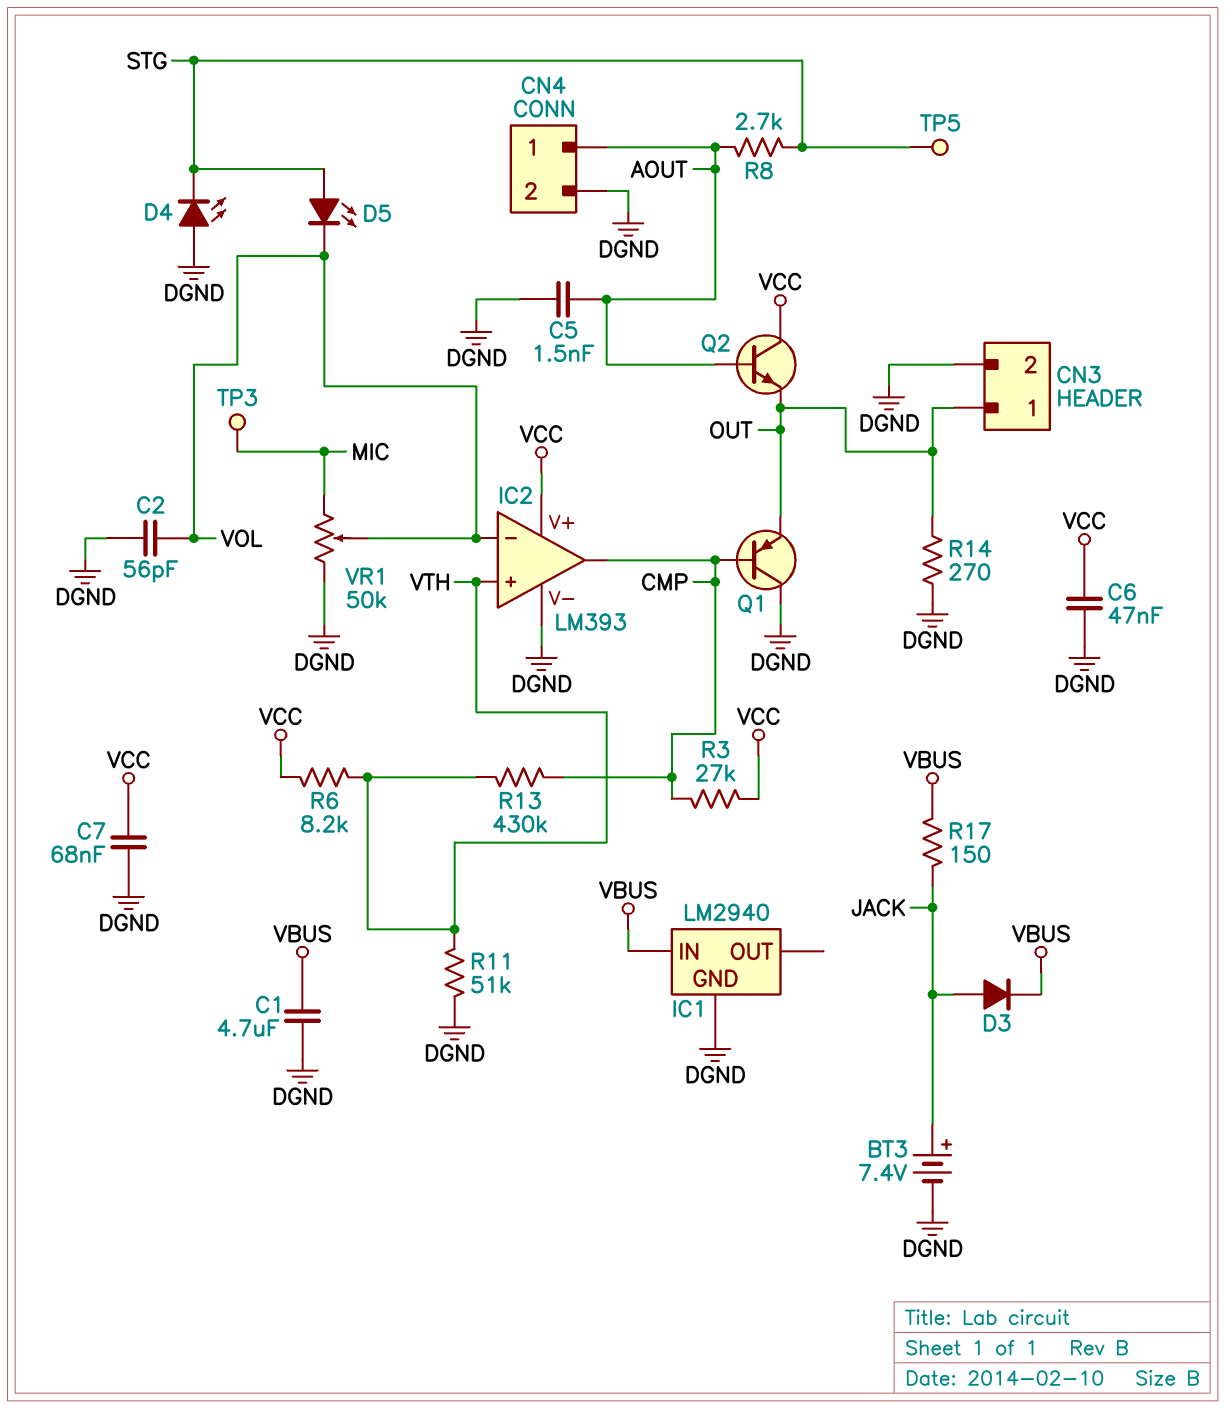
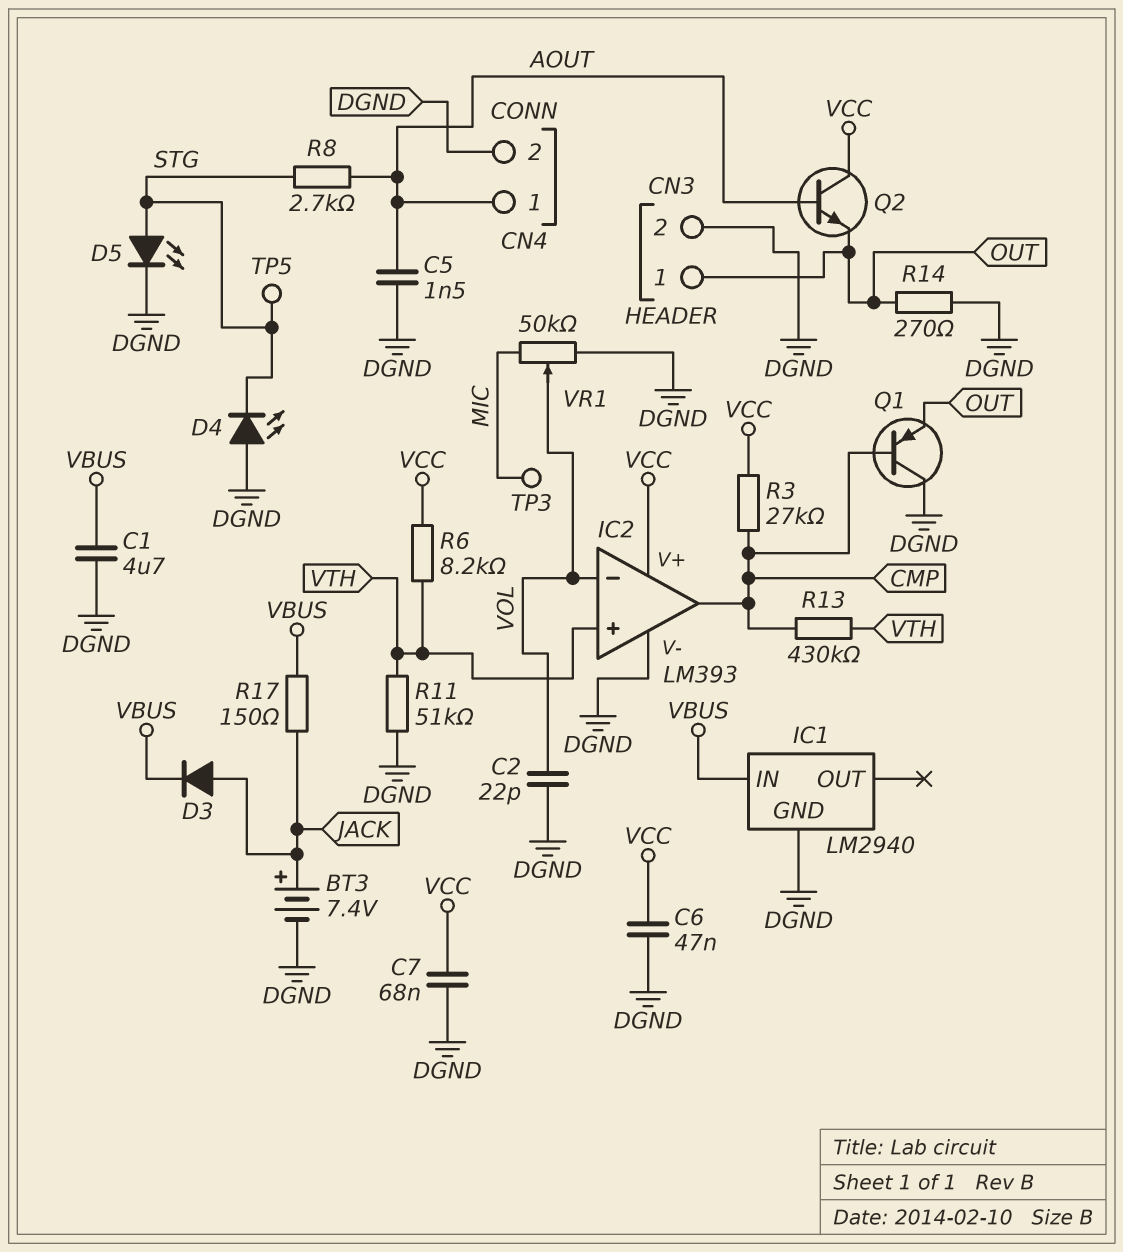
C2: 56pF (DGND, VOL) -> 22pF (DGND, VOL)
D5: LED (A STG, K VOL) -> LED (A STG, K DGND)

